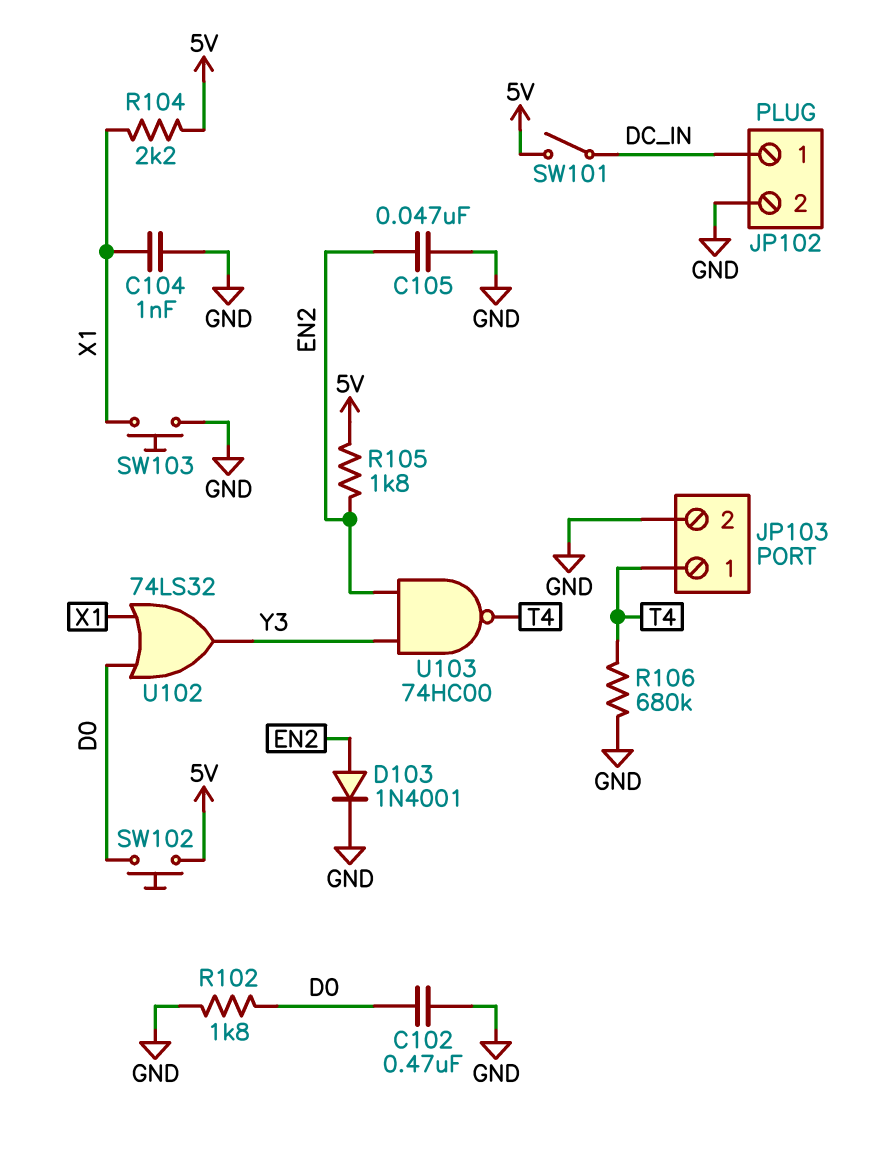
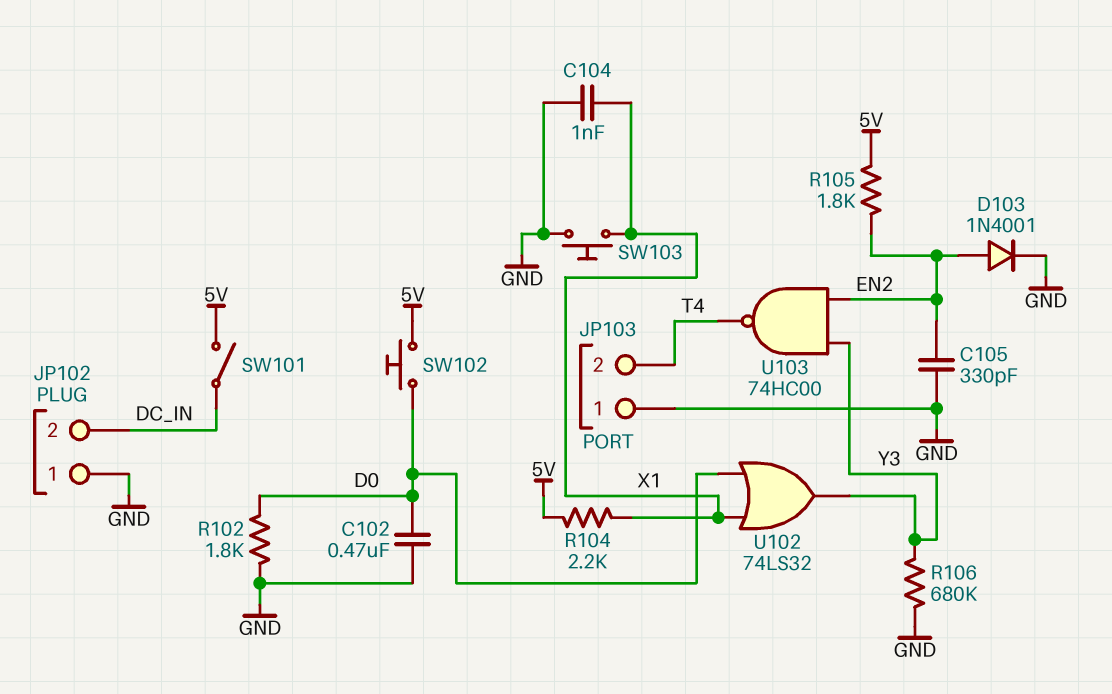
C105: 47nF (EN2, GND) -> 330pF (EN2, GND)
JP102 pin 1: DC_IN -> GND
JP102 pin 2: GND -> DC_IN
JP103 pin 1: T4 -> GND
JP103 pin 2: GND -> T4
R106: 680k (GND, T4) -> 680k (GND, Y3)

